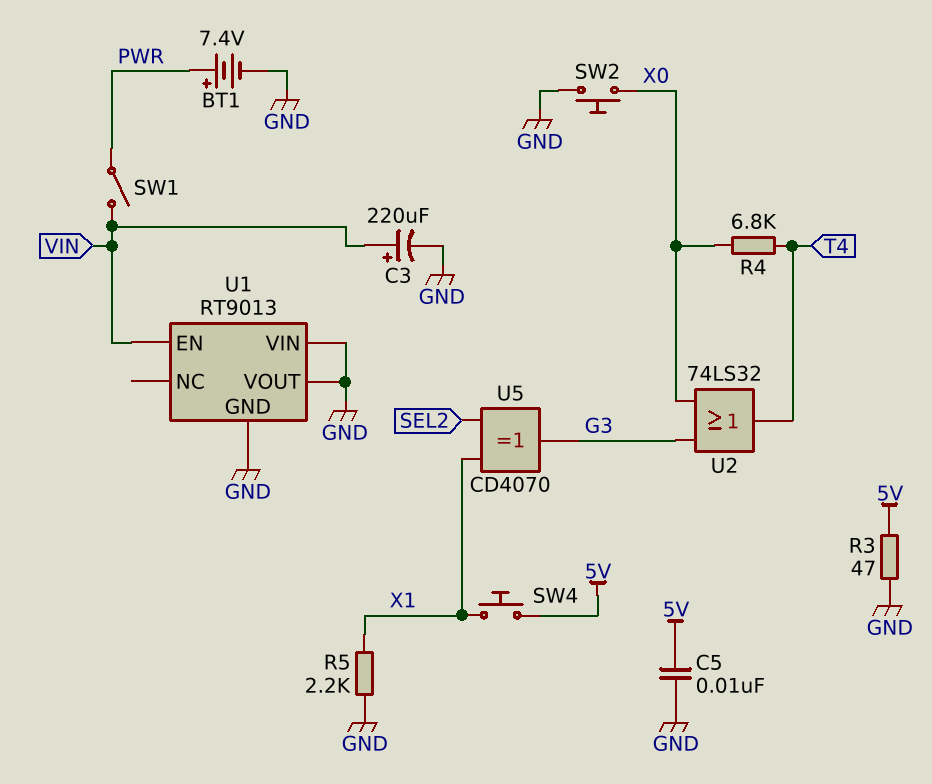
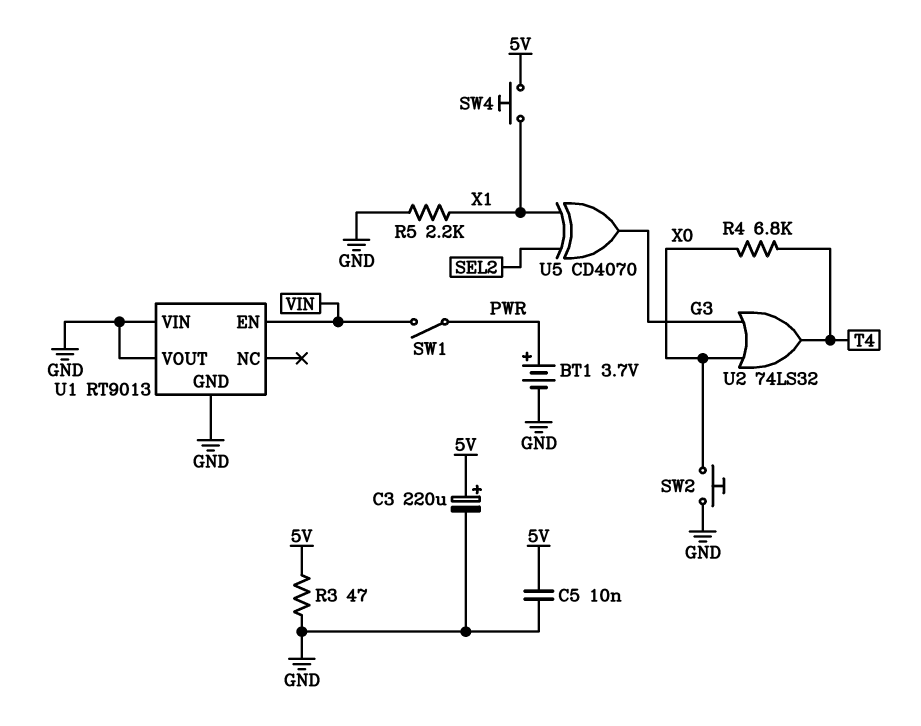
BT1: 7.4V (plus PWR, minus GND) -> 3.7V (plus PWR, minus GND)
C3: 220uF (plus VIN, minus GND) -> 220uF (plus 5V, minus GND)

